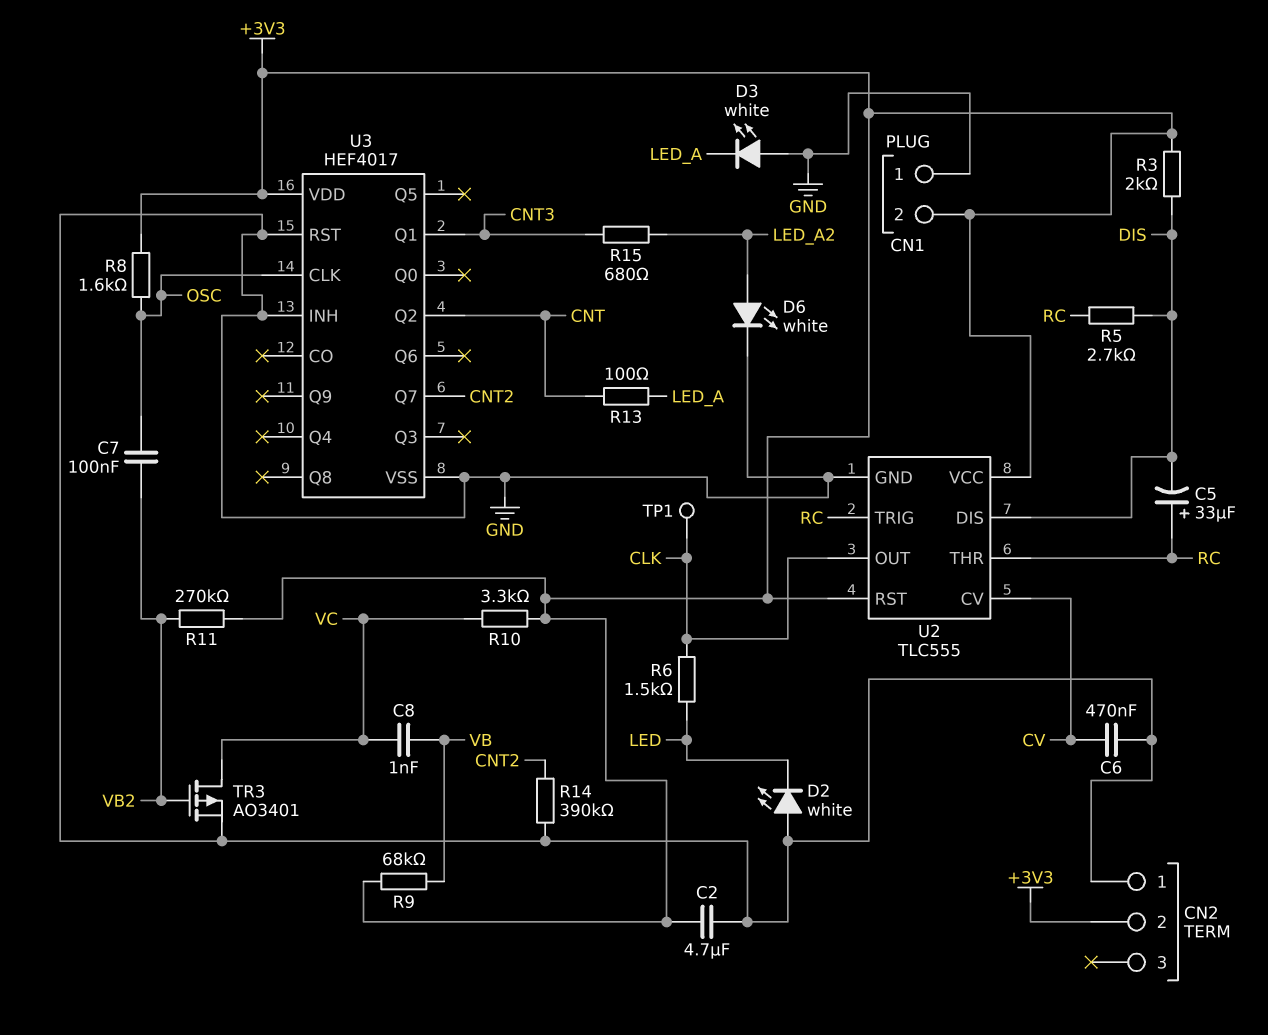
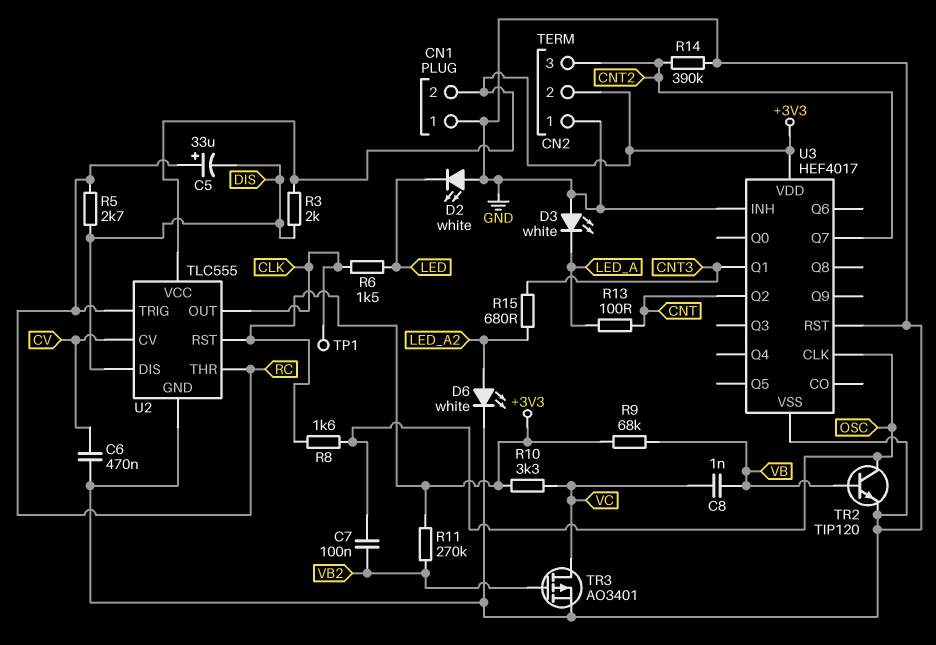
C2: 4.7uF (+3V3, GND) -> none
CN2 pin 3: none -> CNT2
TR2: none -> NPN TIP120 (B VB, C OSC, E GND)

